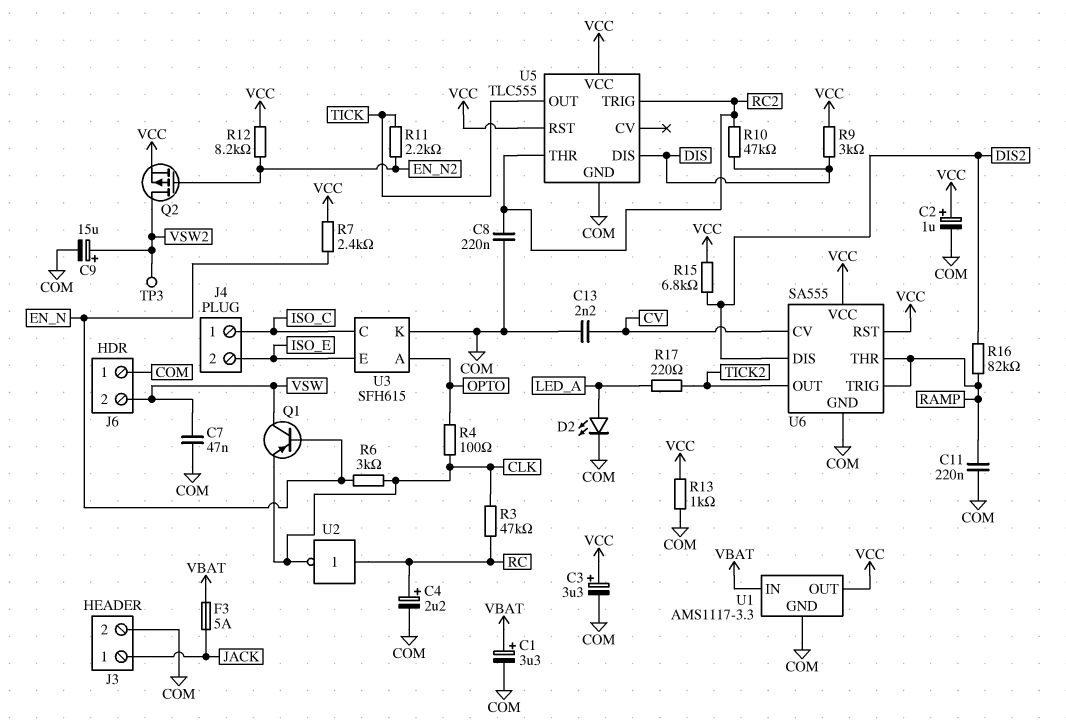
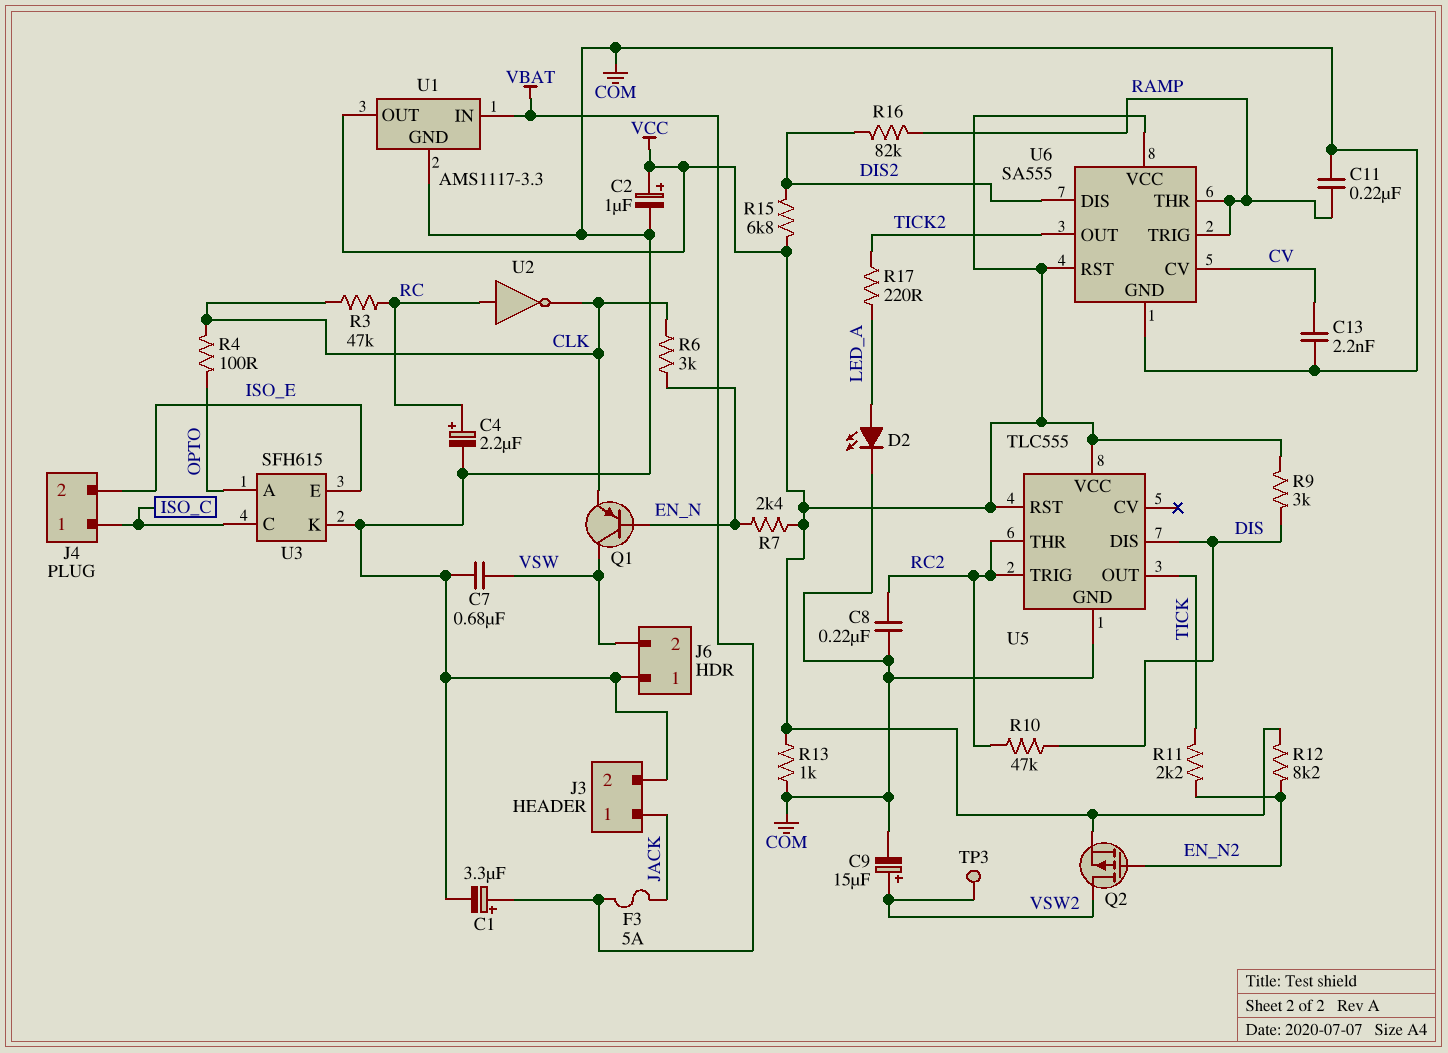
C3: 3.3uF (plus VCC, minus COM) -> none
C7: 47nF (COM, VSW) -> 680nF (COM, VSW)

